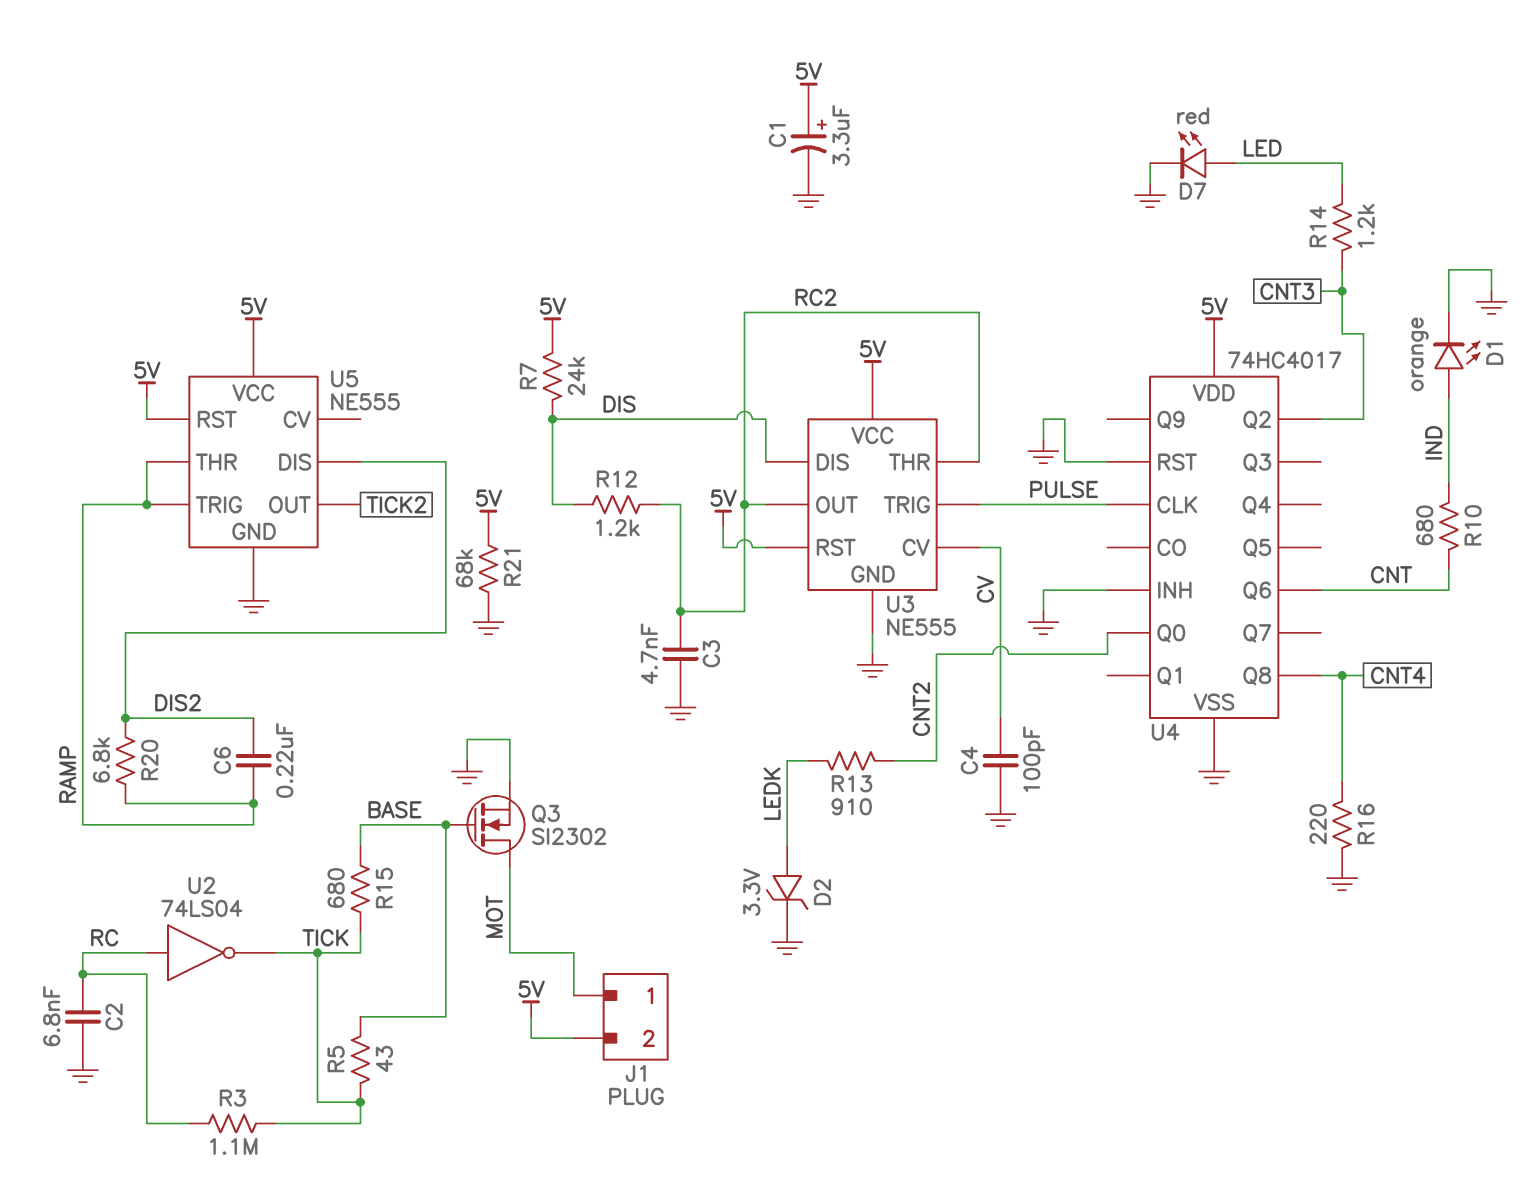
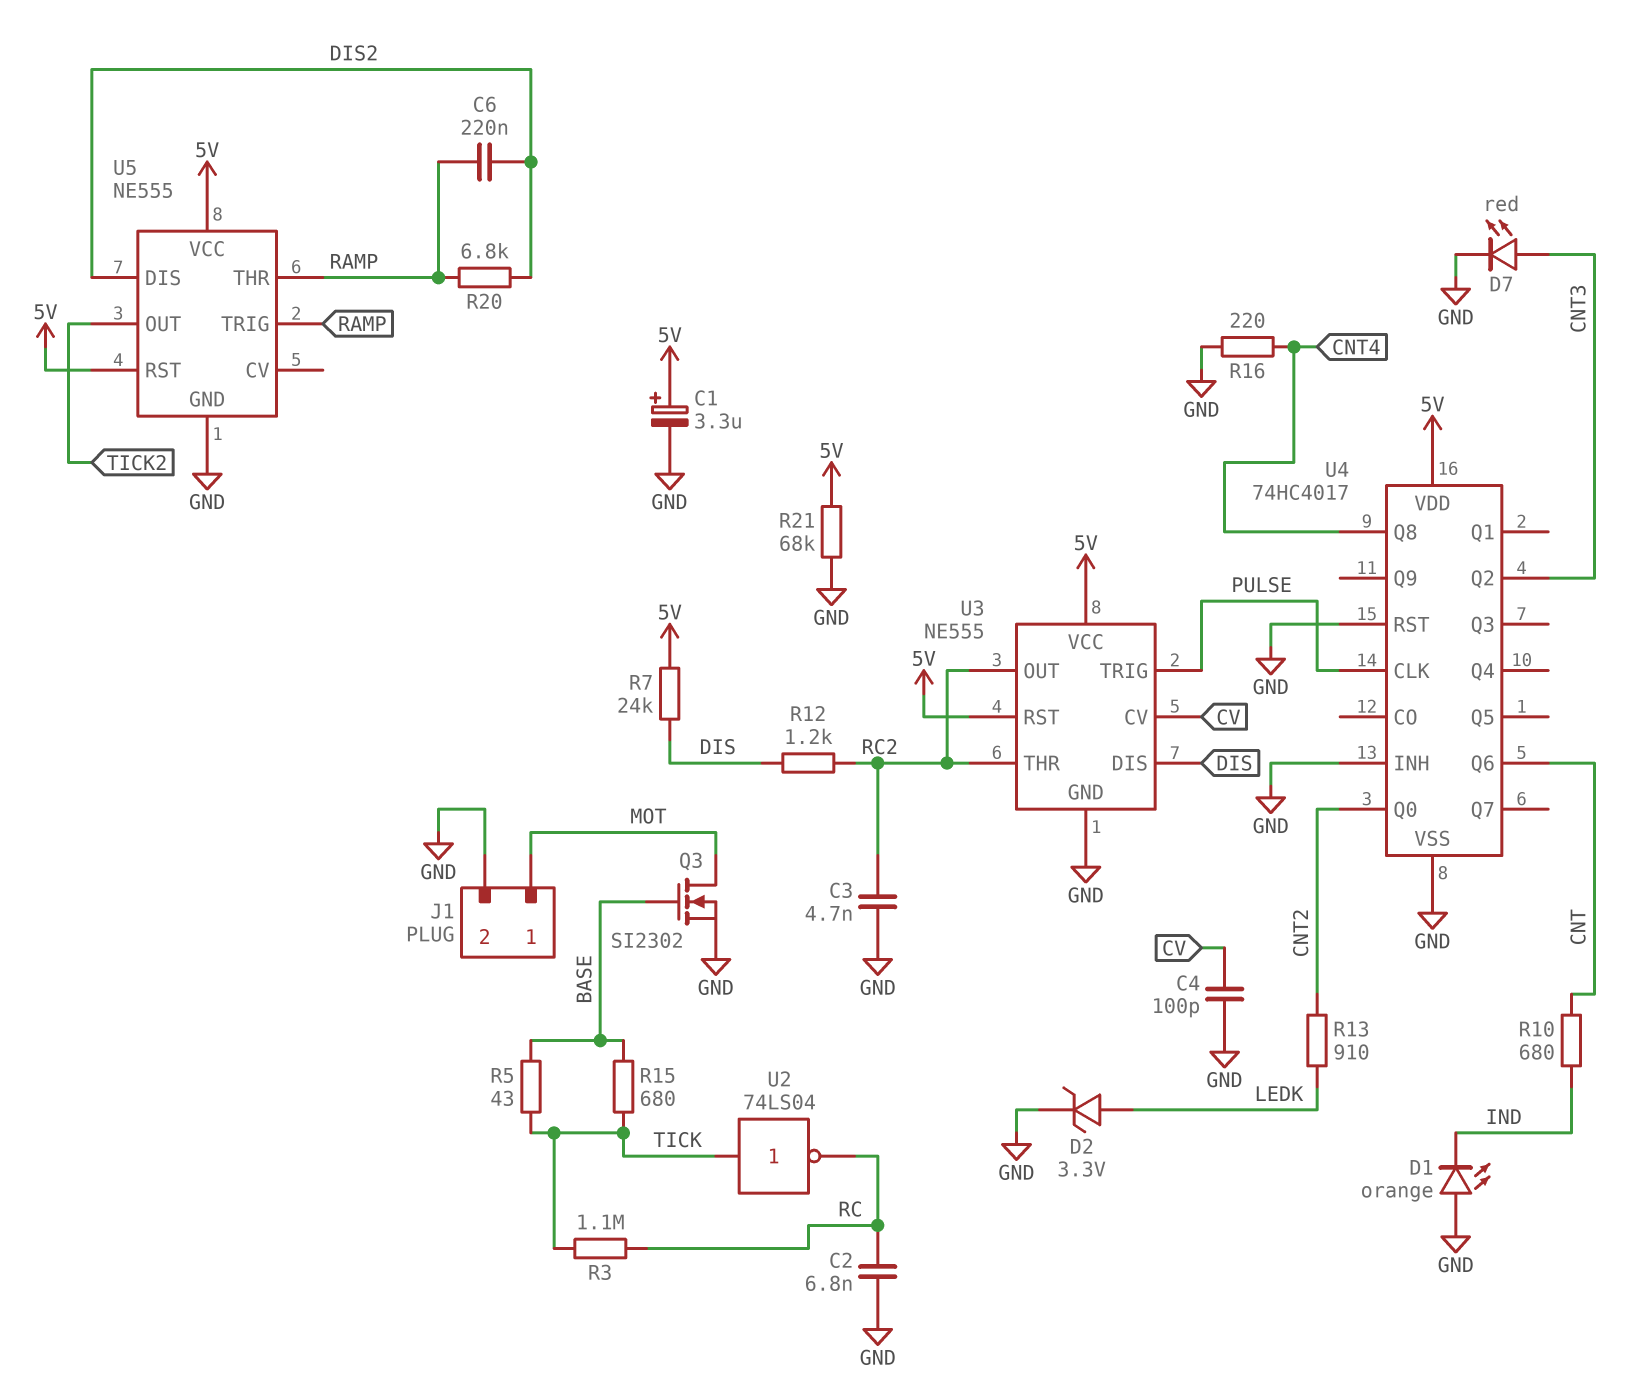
D1: LED orange (A IND, K GND) -> LED orange (A GND, K IND)
D7: LED red (A LED, K GND) -> LED red (A CNT3, K GND)
J1 pin 2: 5V -> GND
R14: 1.2k (CNT3, LED) -> none
U2: NOT 74LS04 (in RC, out TICK) -> NOT 74LS04 (in TICK, out RC)

